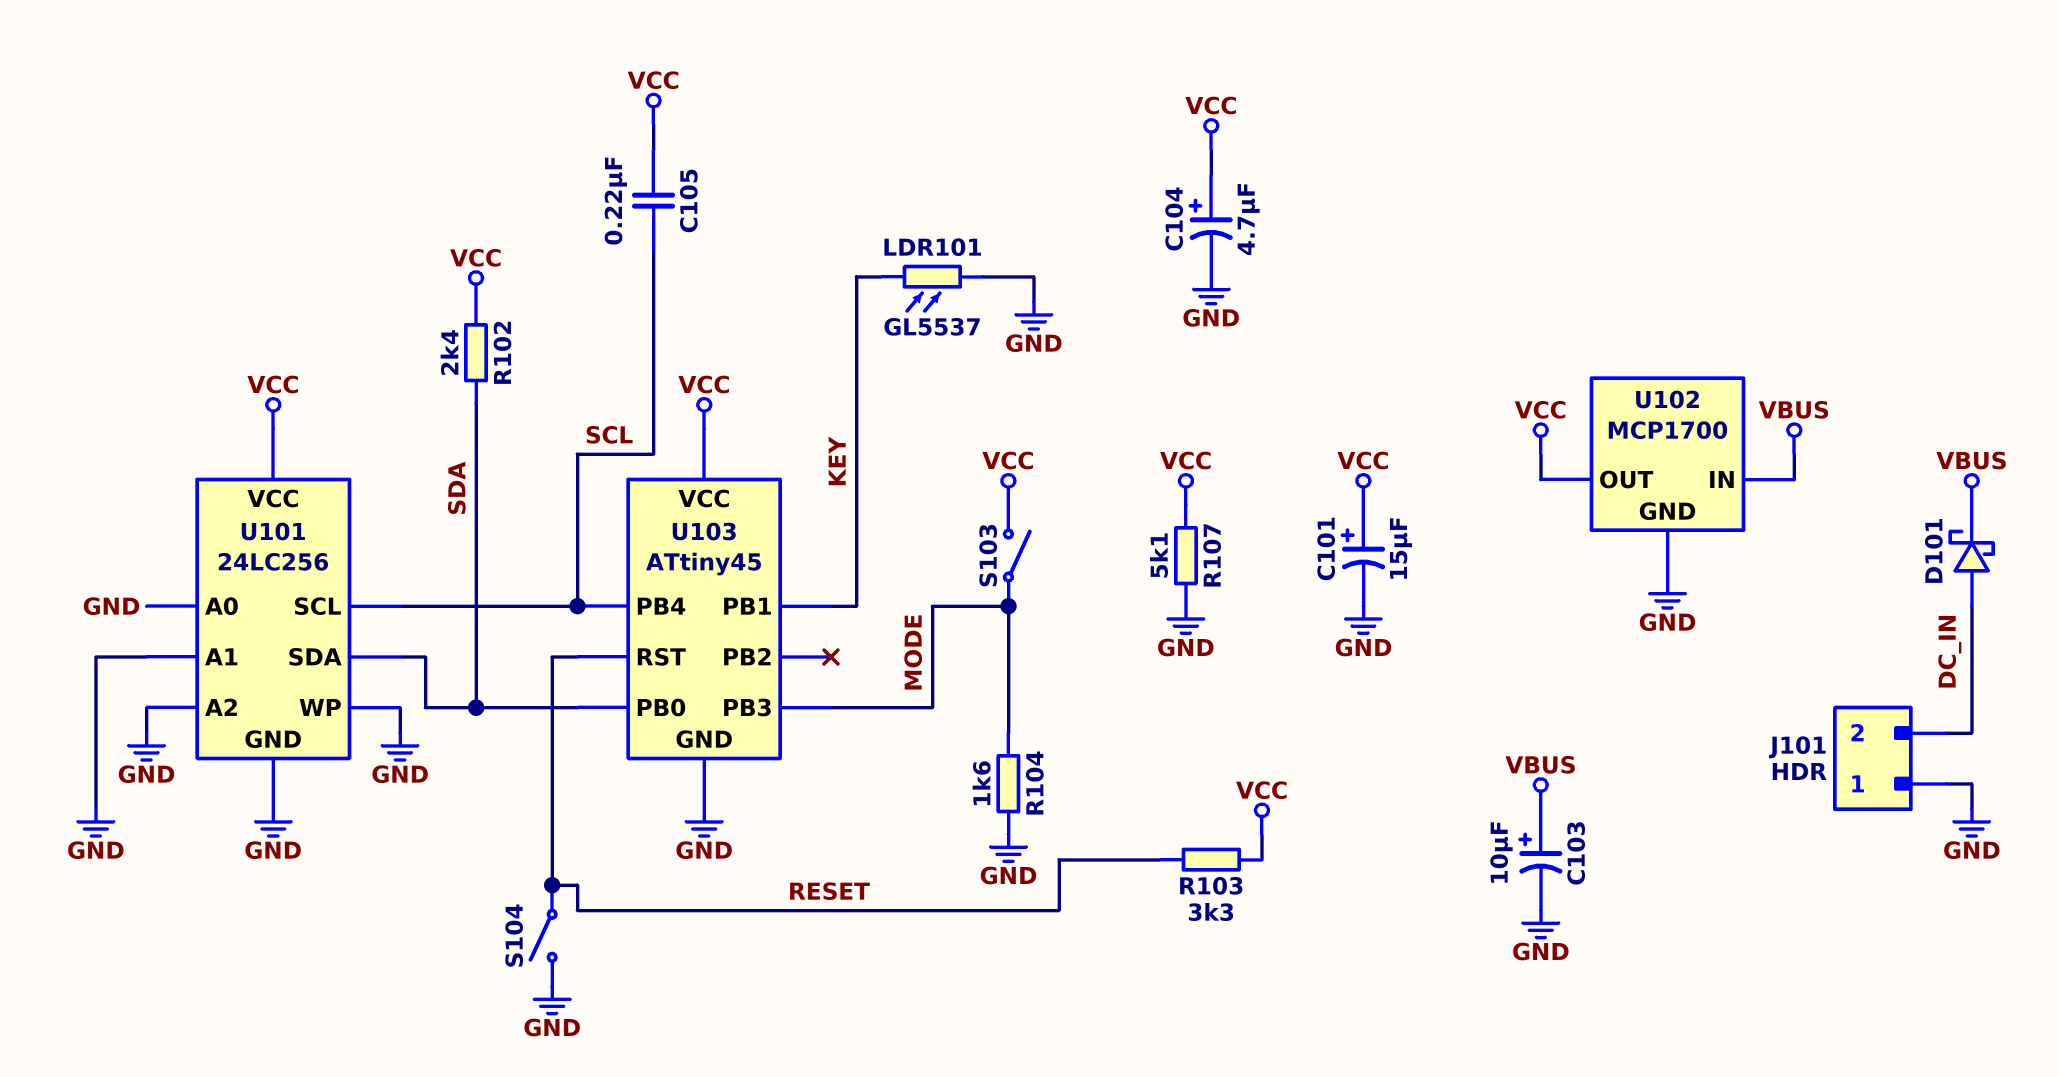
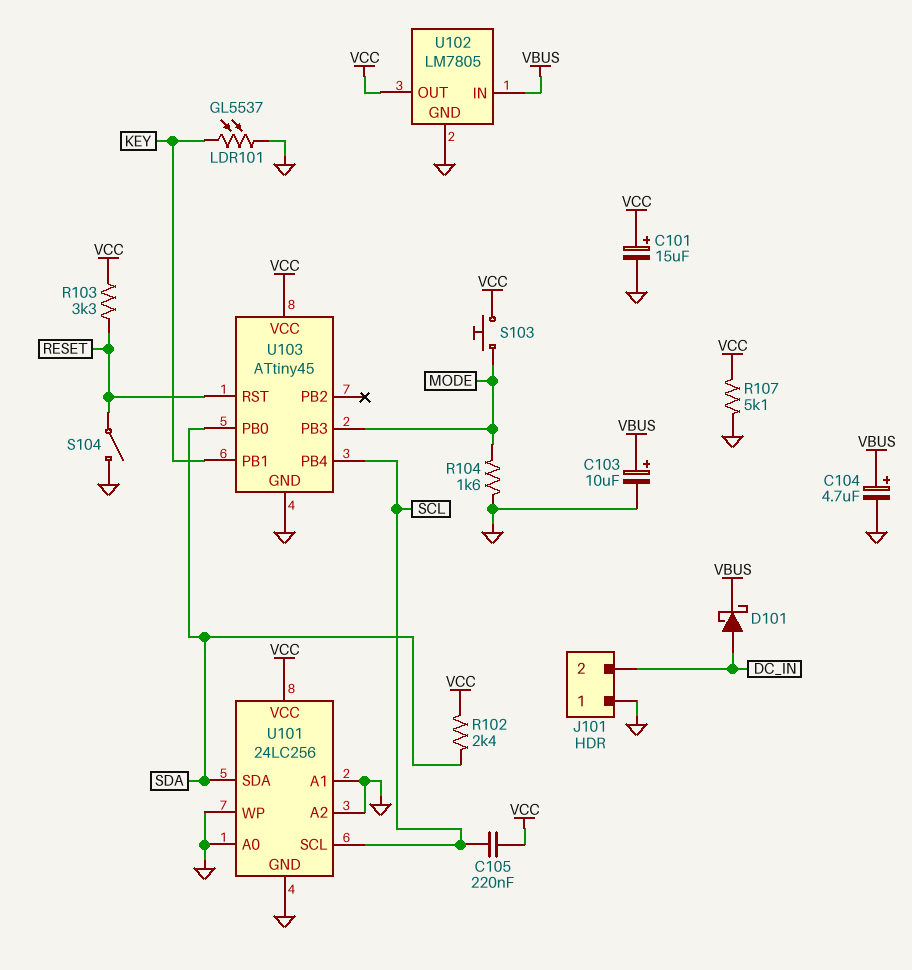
C104: 4.7uF (plus VCC, minus GND) -> 4.7uF (plus VBUS, minus GND)
S103: switch (MODE, VCC) -> button (MODE, VCC)
U102: MCP1700 -> LM7805

